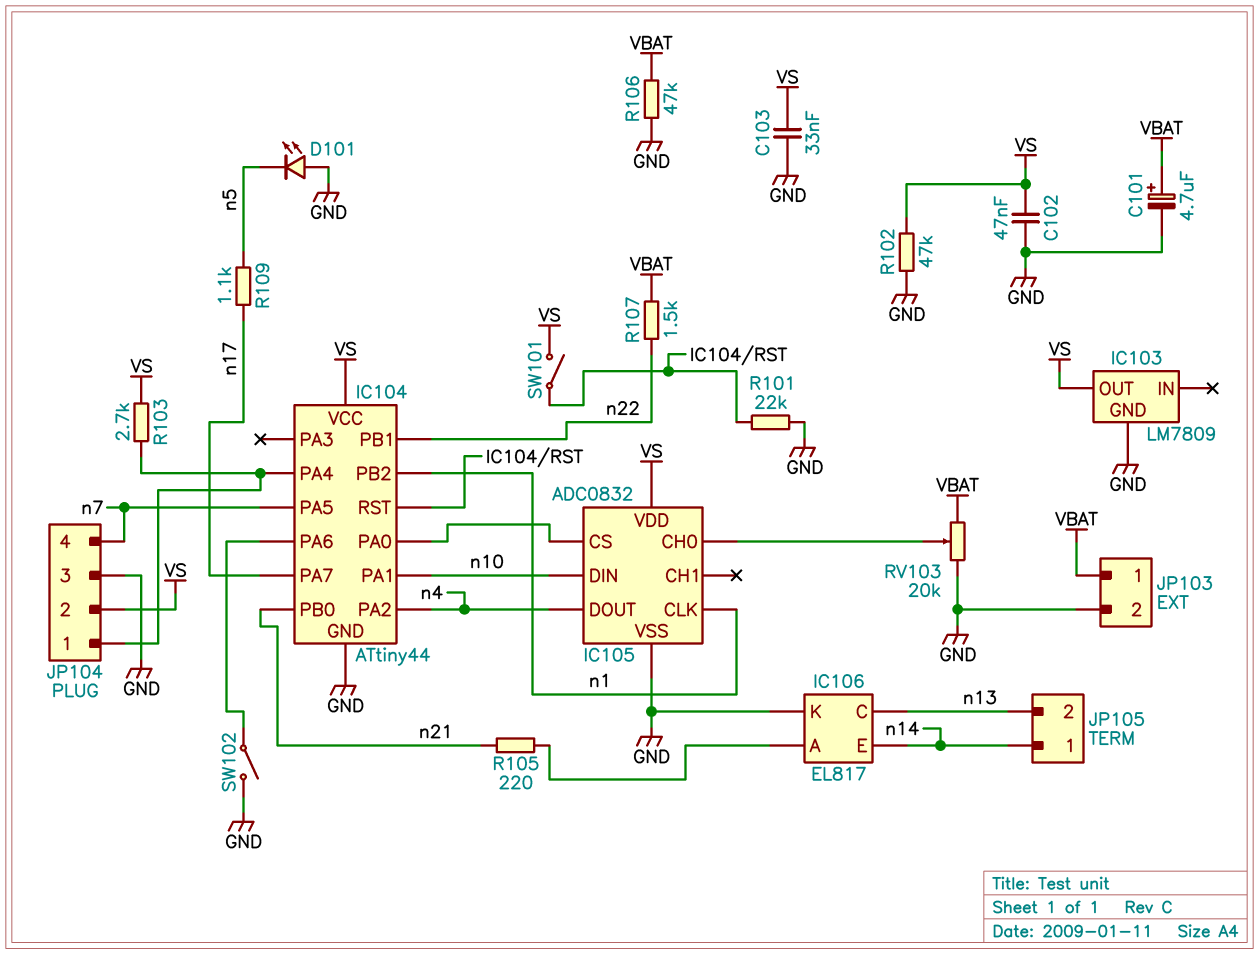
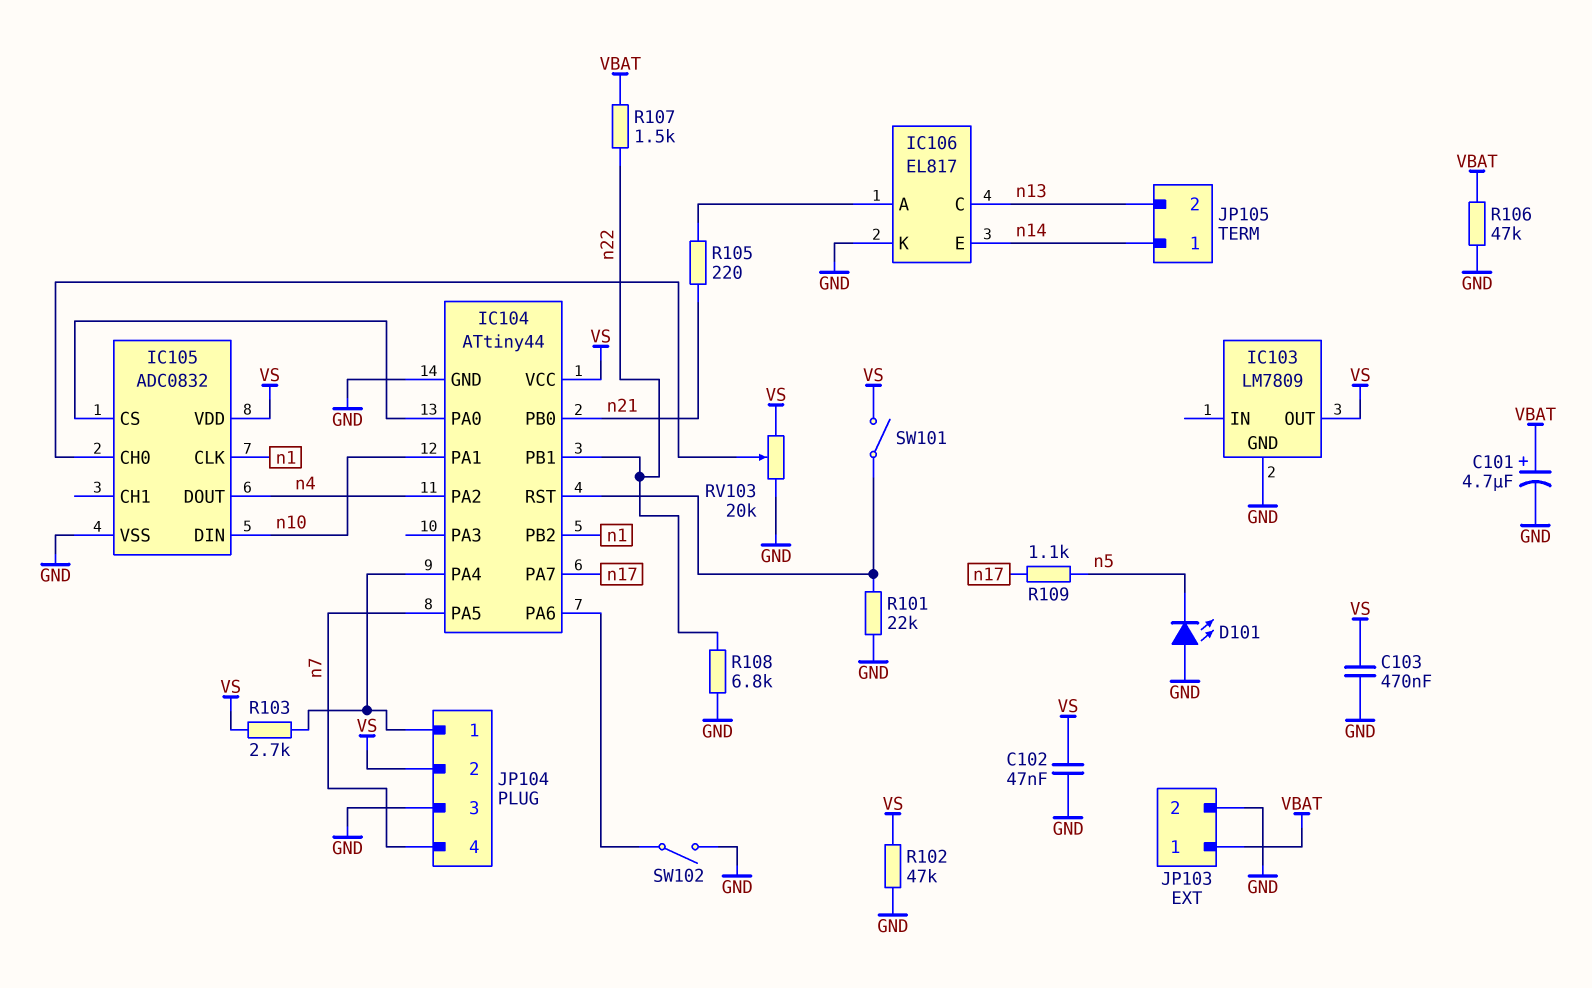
C103: 33nF (GND, VS) -> 470nF (GND, VS)
R108: none -> 6.8k (GND, n22)
RV103: 20k (GND, VBAT, wiper IC105/CH0) -> 20k (GND, VS, wiper IC105/CH0)

